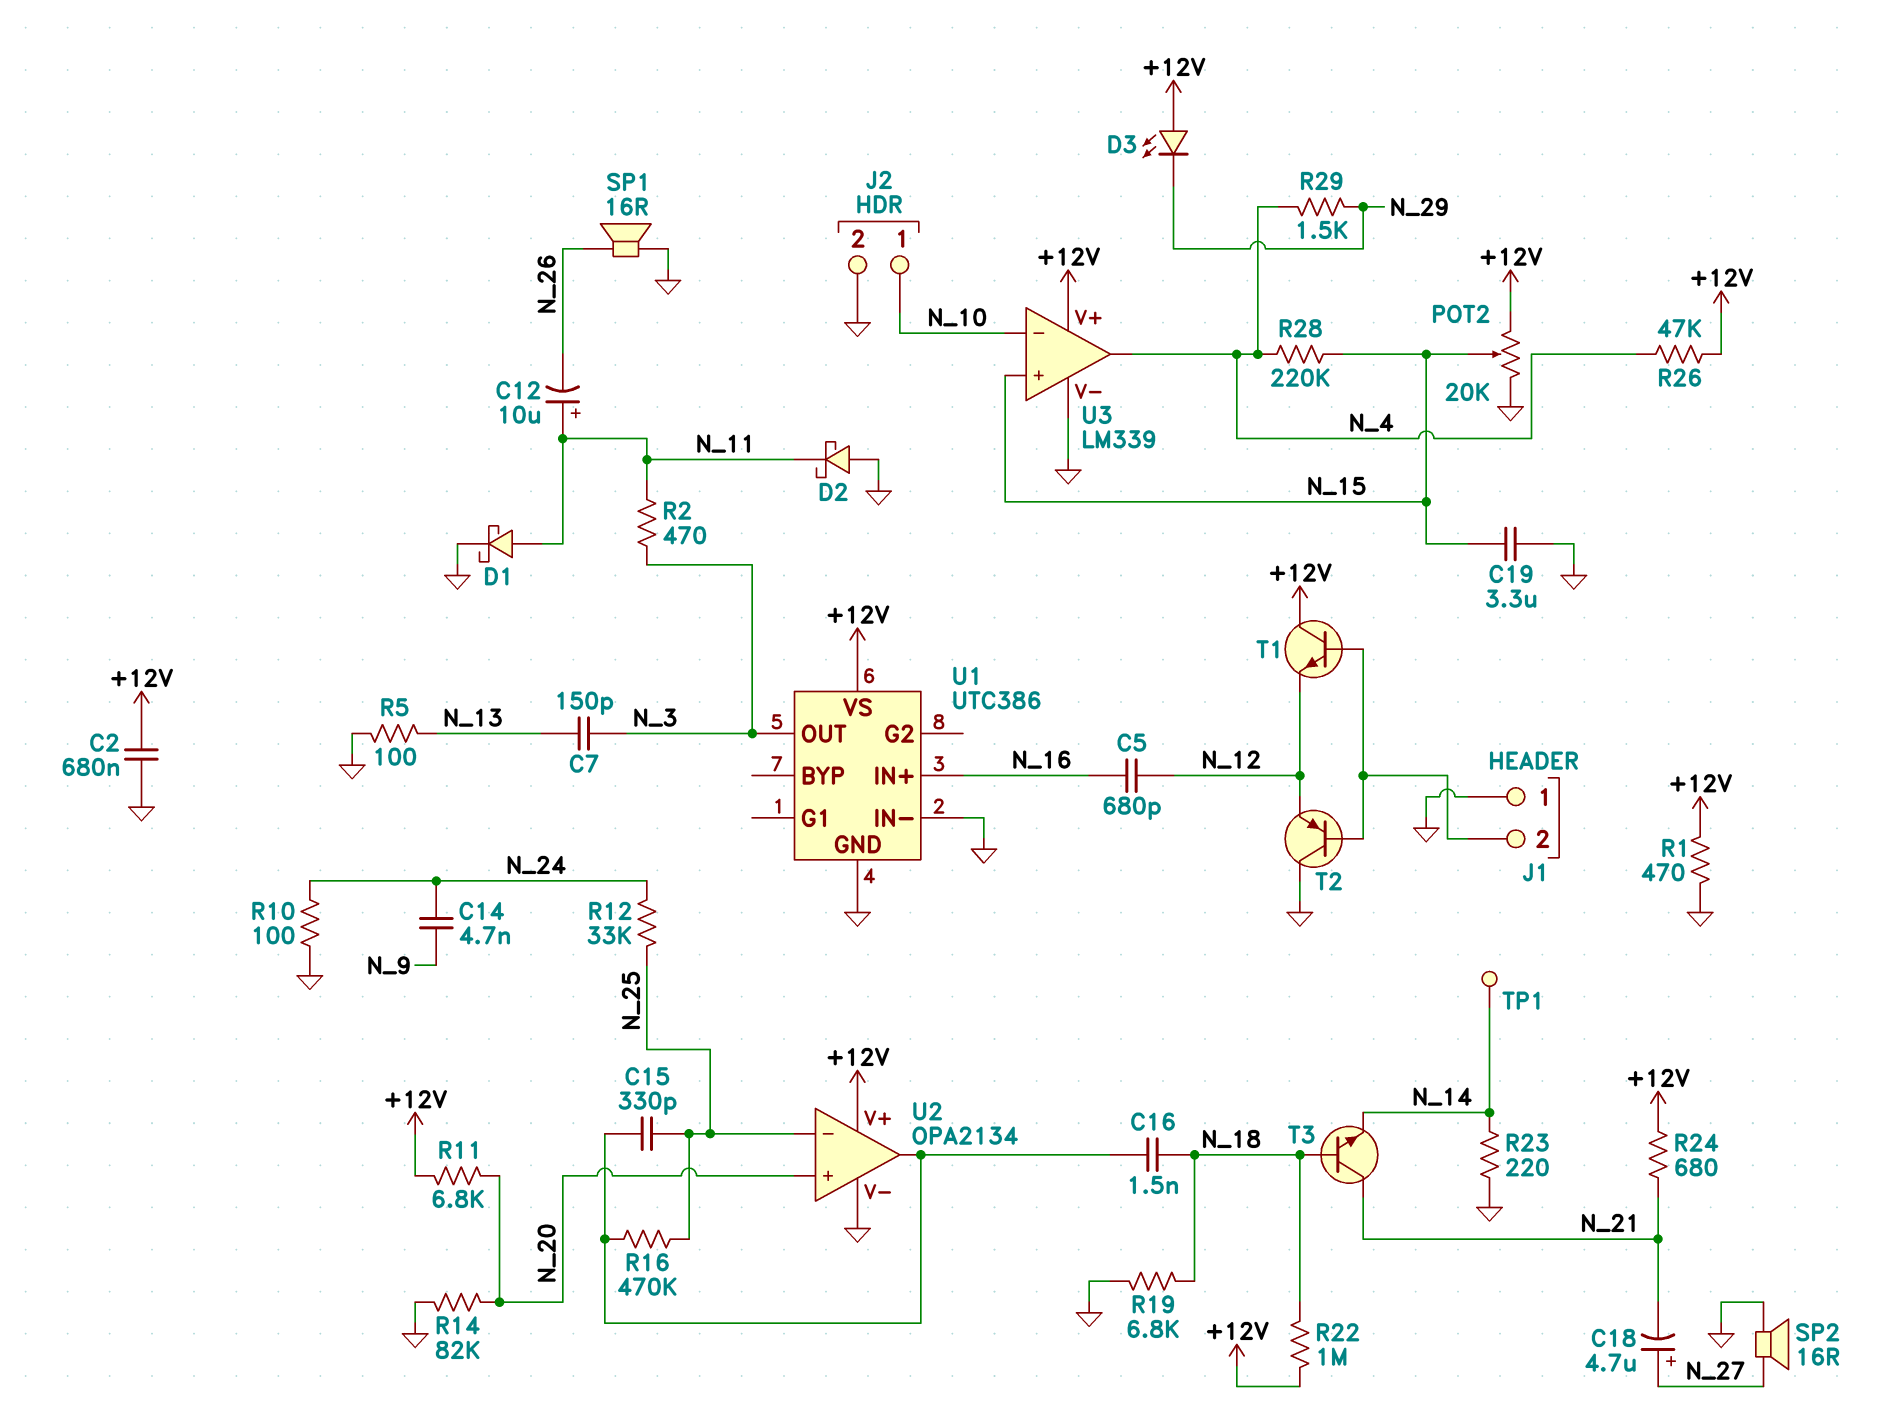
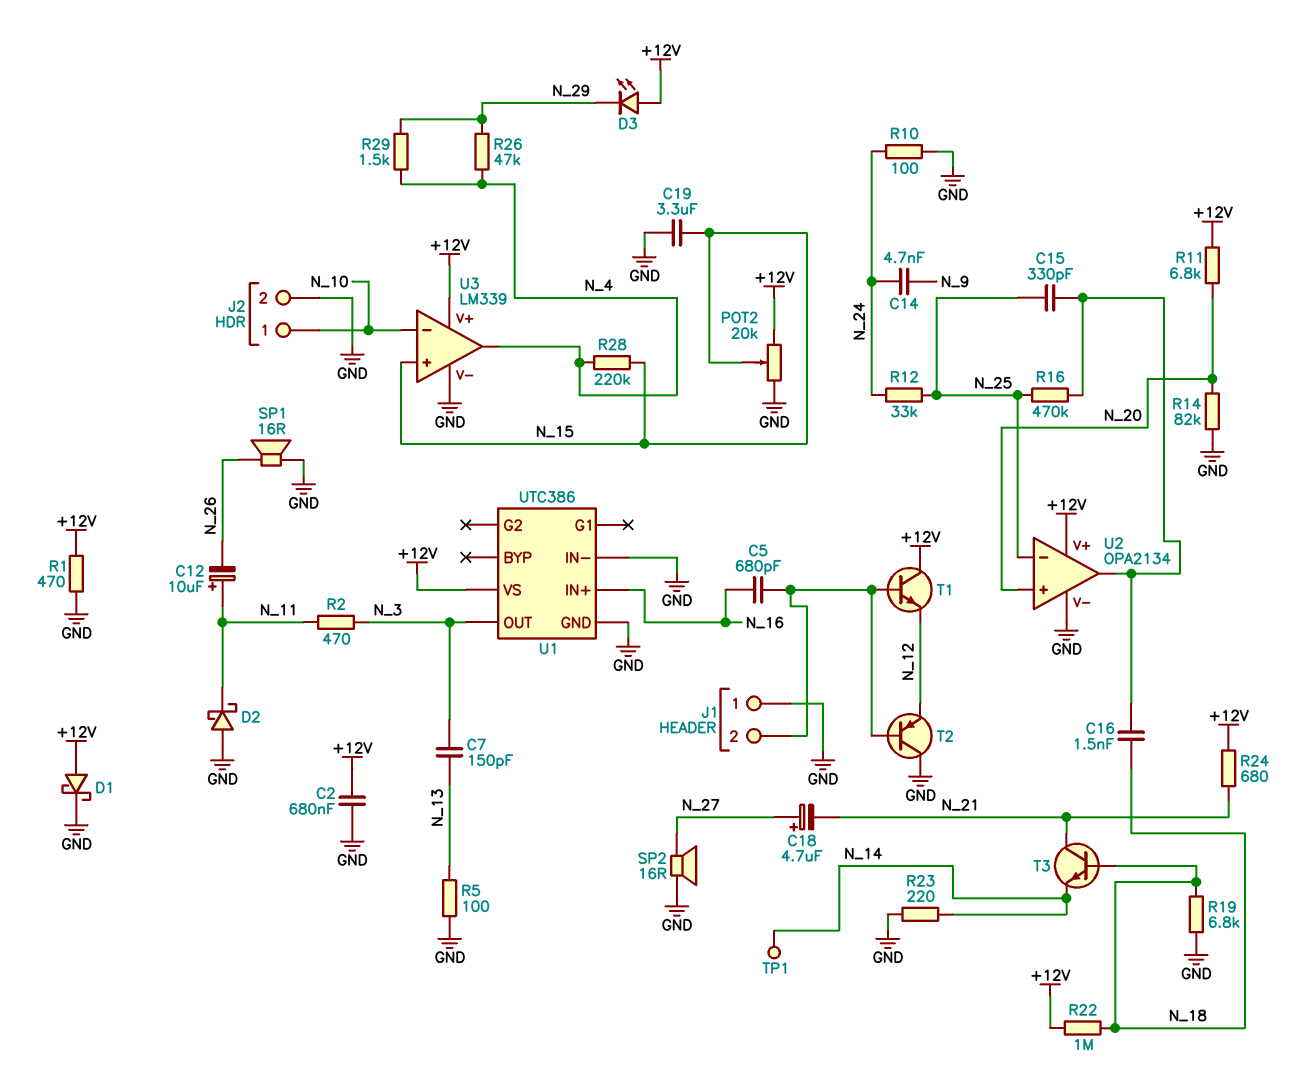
C5: 680pF (N_12, N_16) -> 680pF (J1/2, N_16)
D1: schottky (A N_11, K GND) -> schottky (A +12V, K GND)
R26: 47k (+12V, N_4) -> 47k (N_4, N_29)

